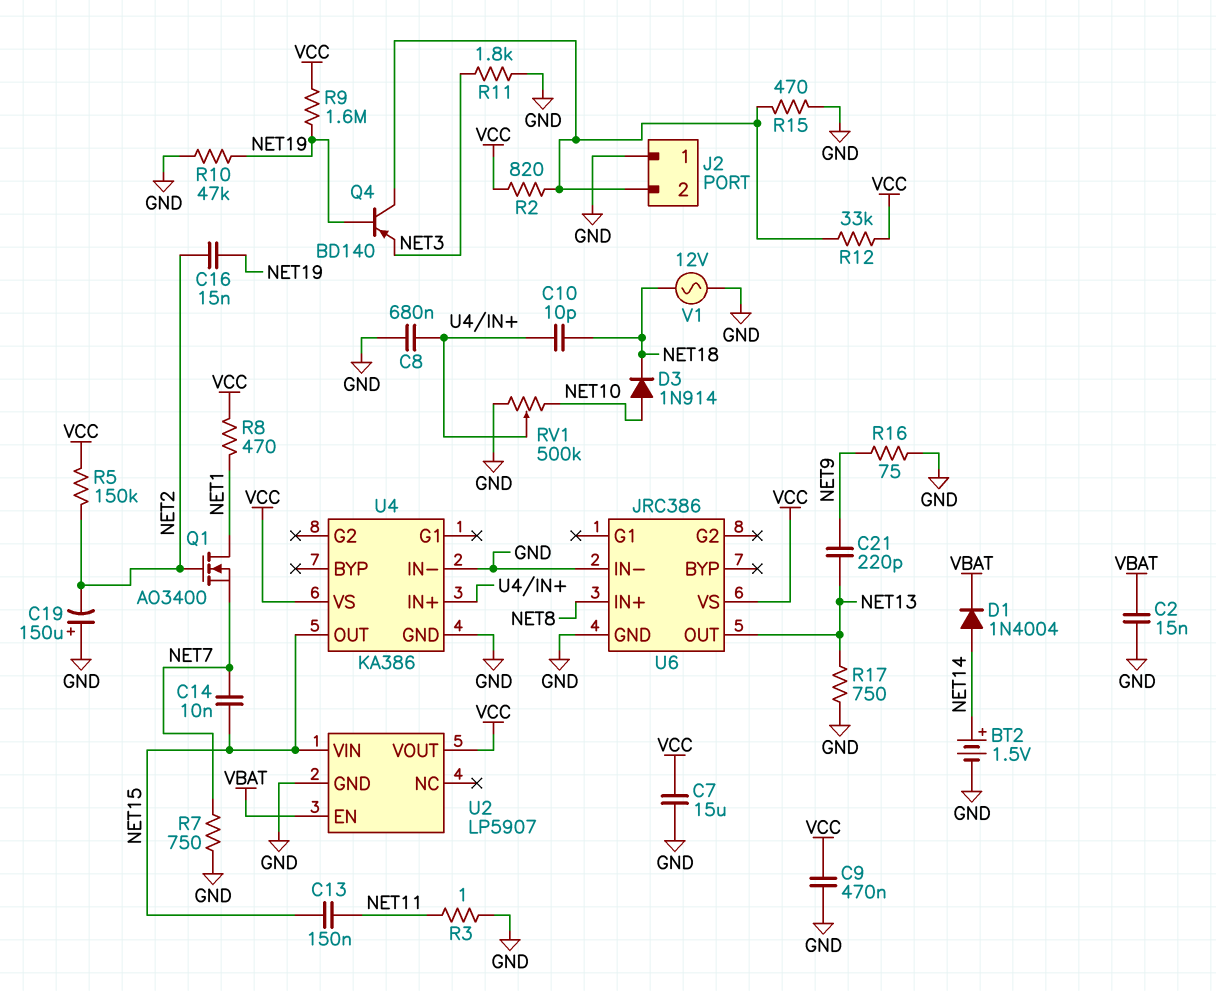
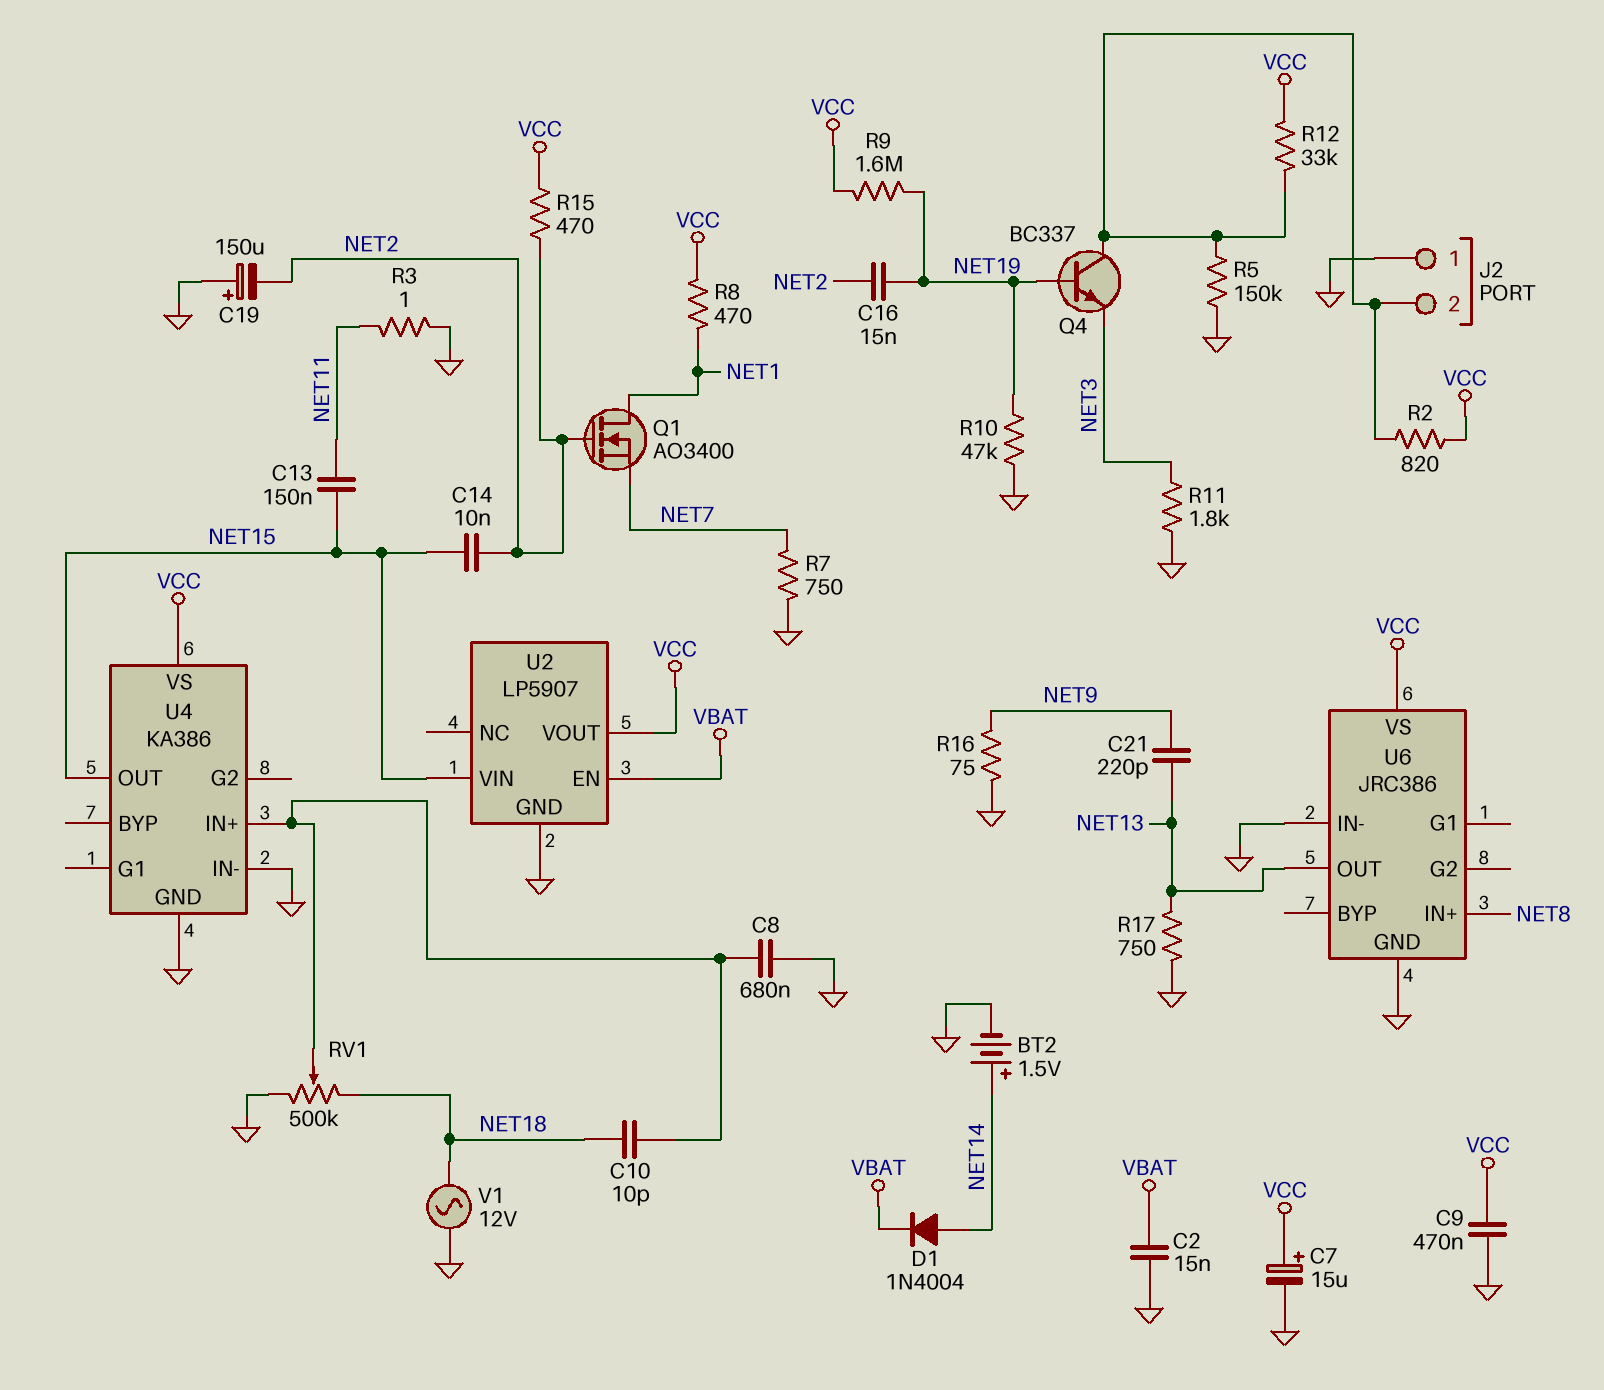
C7: 15uF (GND, VCC) -> 15uF (plus VCC, minus GND)
C14: 10nF (NET7, NET15) -> 10nF (NET2, NET15)
D3: diode 1N914 (A NET10, K NET18) -> none
Q4: PNP BD140 (B NET19, C J2/2, E NET3) -> NPN BC337 (B NET19, C J2/2, E NET3)
R5: 150k (NET2, VCC) -> 150k (GND, J2/2)
R15: 470 (GND, J2/2) -> 470 (NET2, VCC)
RV1: 500k (GND, NET10, wiper U4/IN+) -> 500k (GND, NET18, wiper U4/IN+)

